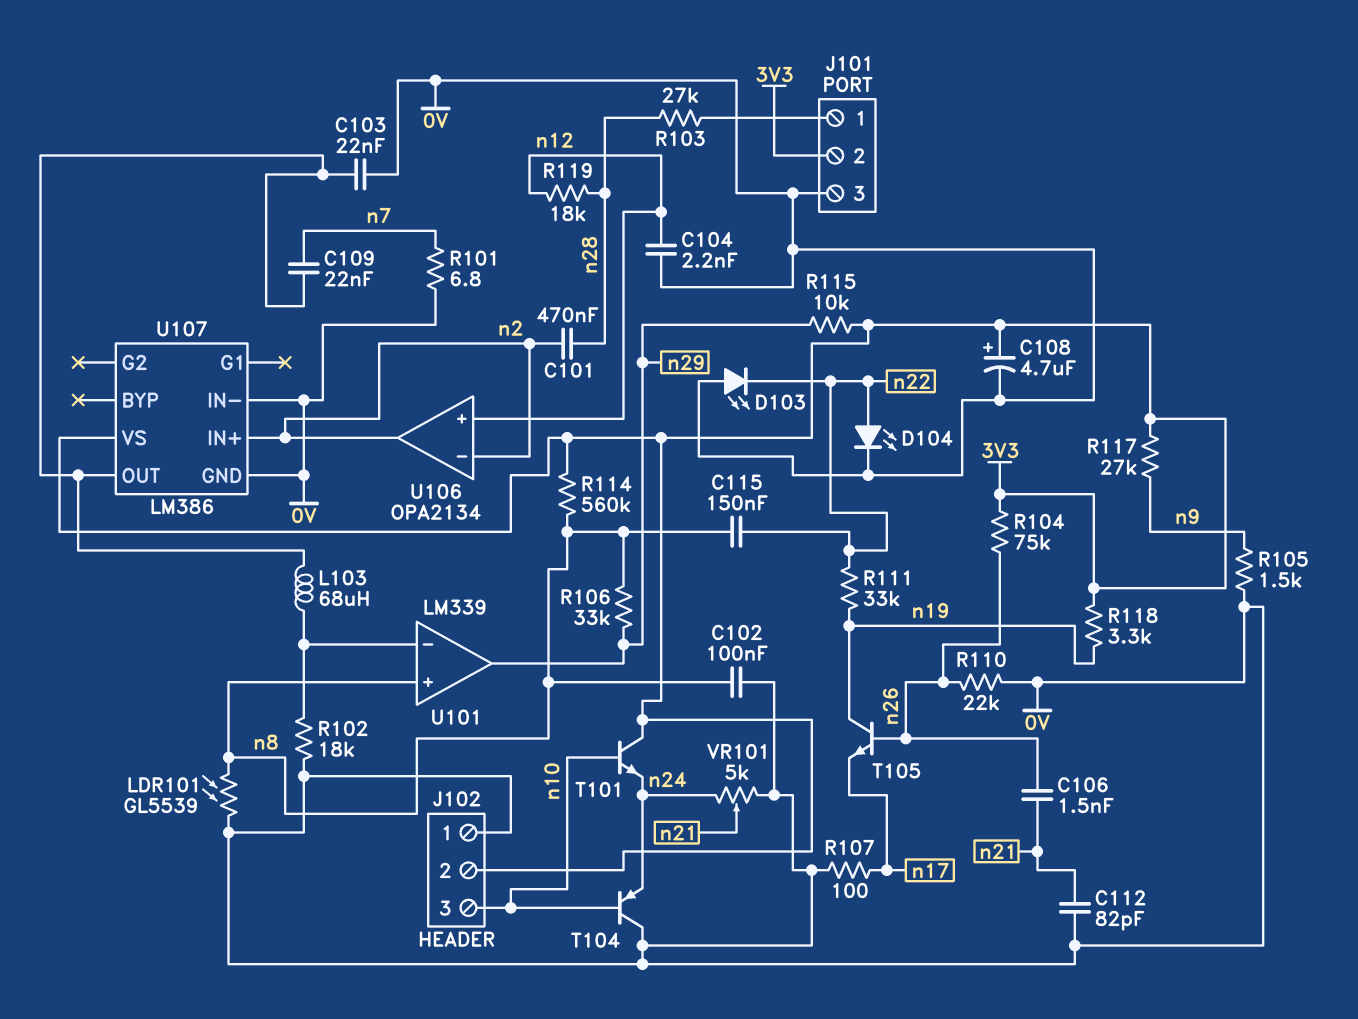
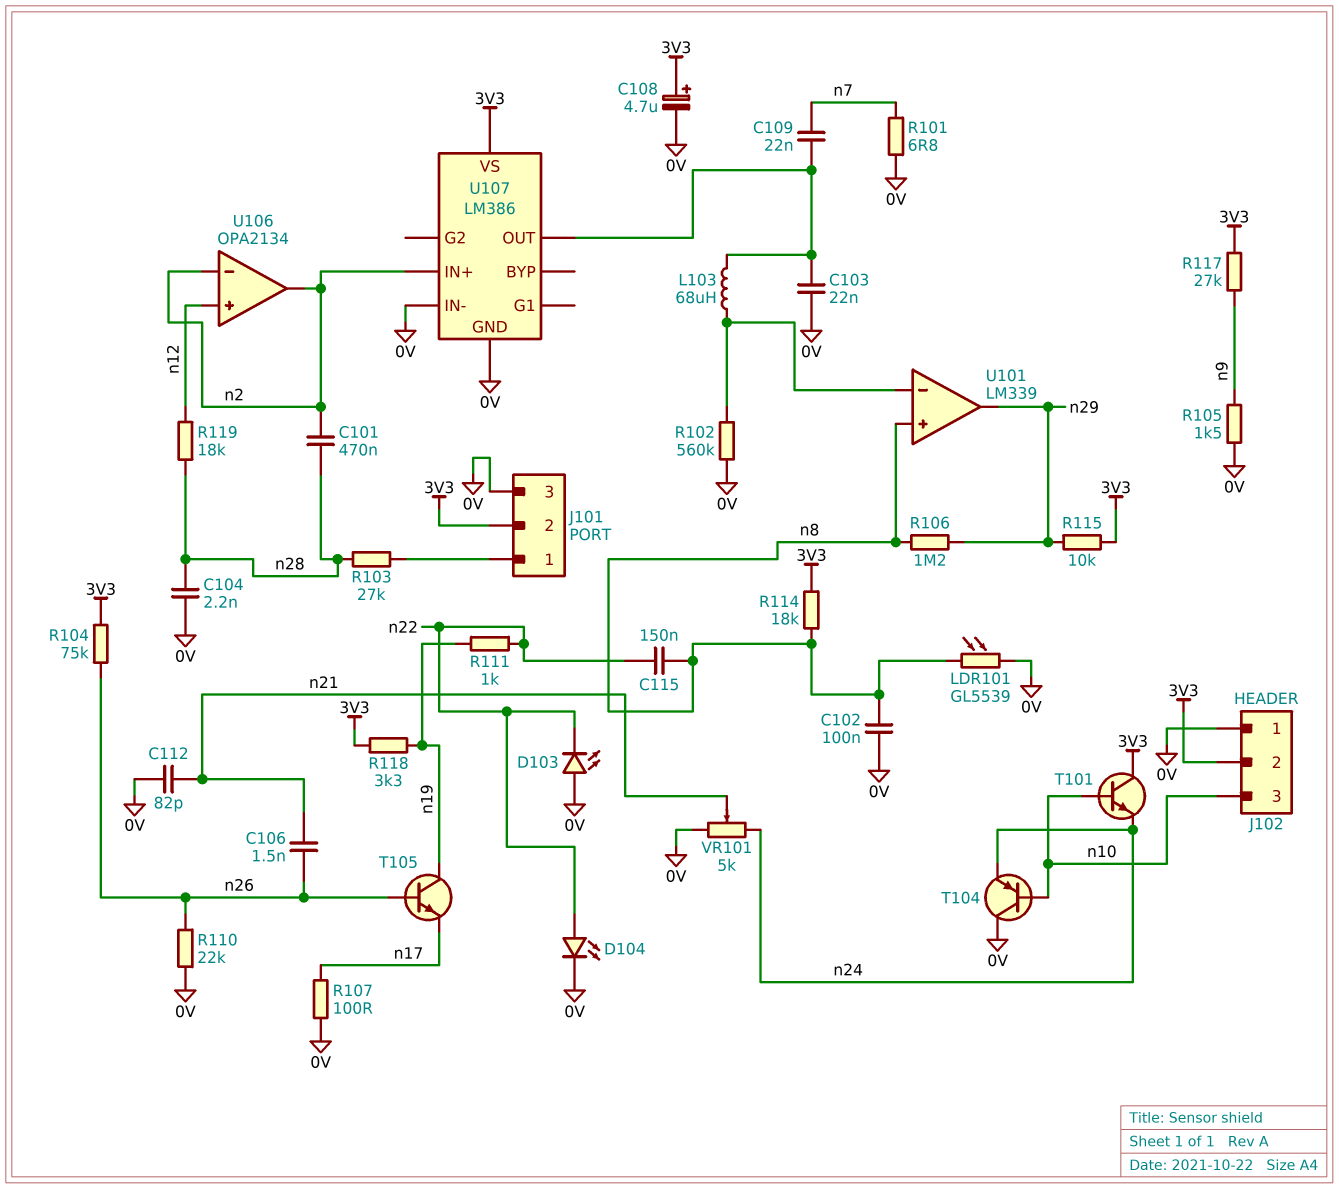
C104: 2.2nF (0V, n12) -> 2.2nF (0V, n28)
R102: 18k (0V, U101/in-) -> 560k (0V, U101/in-)
R106: 33k (n8, n29) -> 1.2M (n8, n29)
R111: 33k (n19, n22) -> 1k (n19, n22)
R114: 560k (3V3, n8) -> 18k (3V3, n8)

